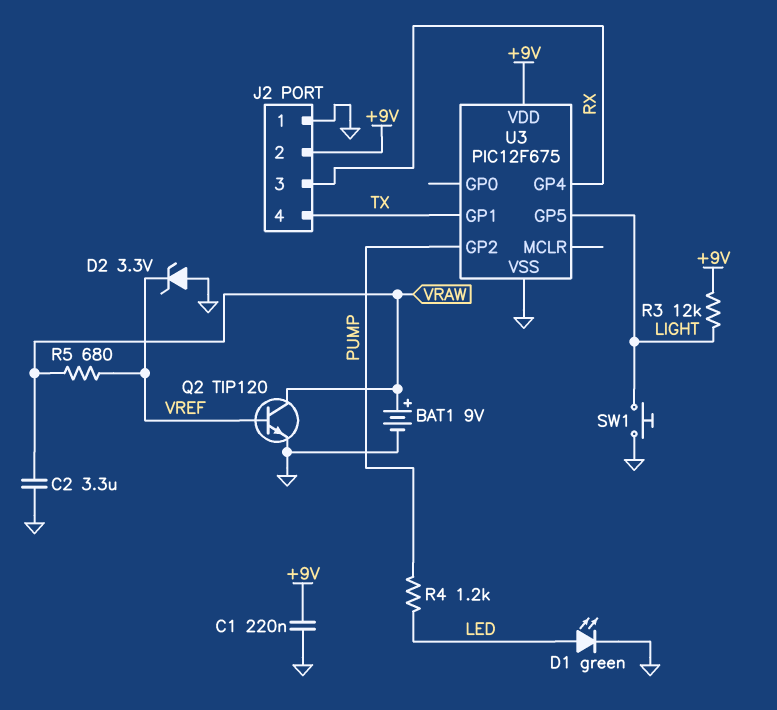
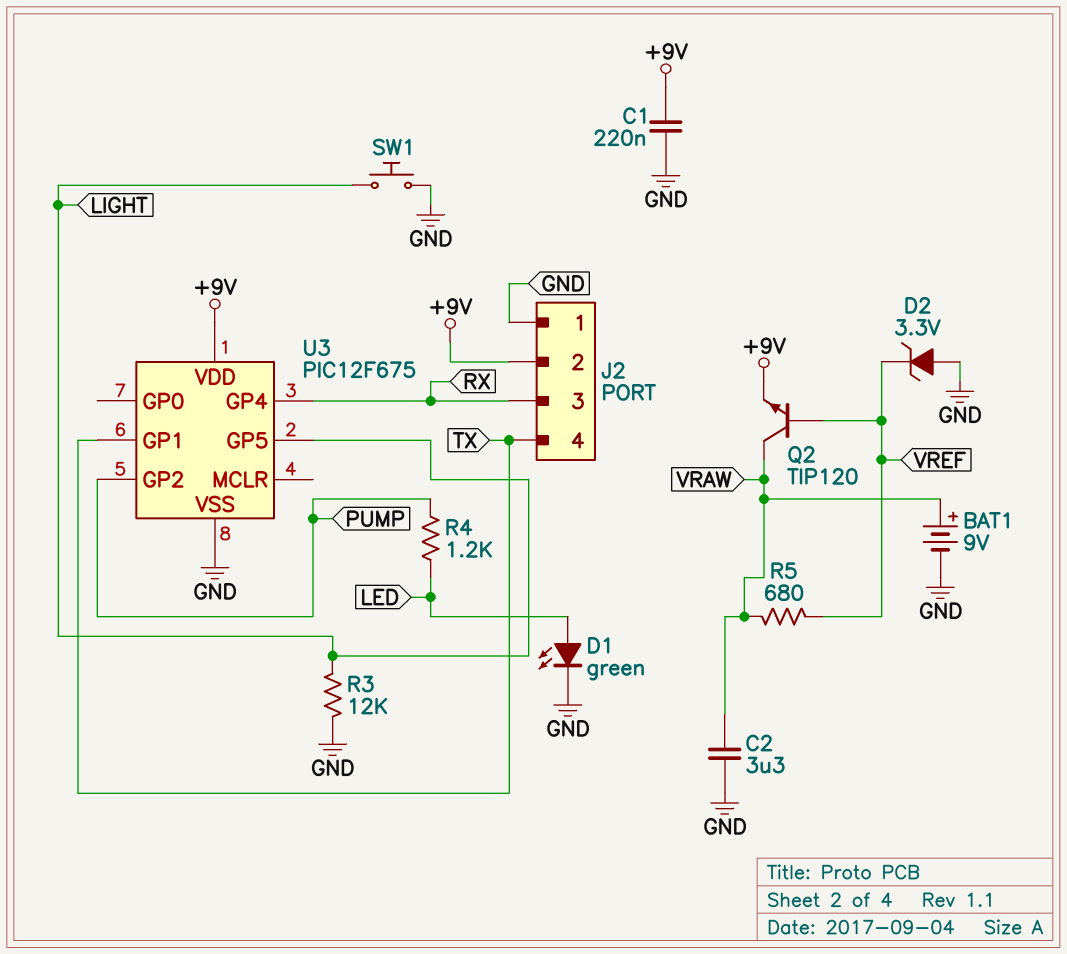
Q2: NPN TIP120 (B VREF, C VRAW, E GND) -> NPN TIP120 (B VREF, C VRAW, E +9V)
R3: 12k (+9V, LIGHT) -> 12k (GND, LIGHT)

